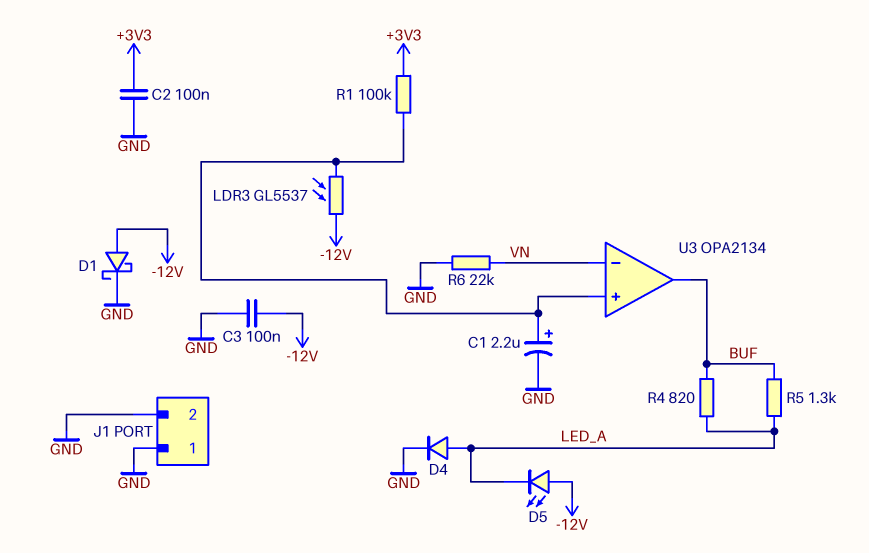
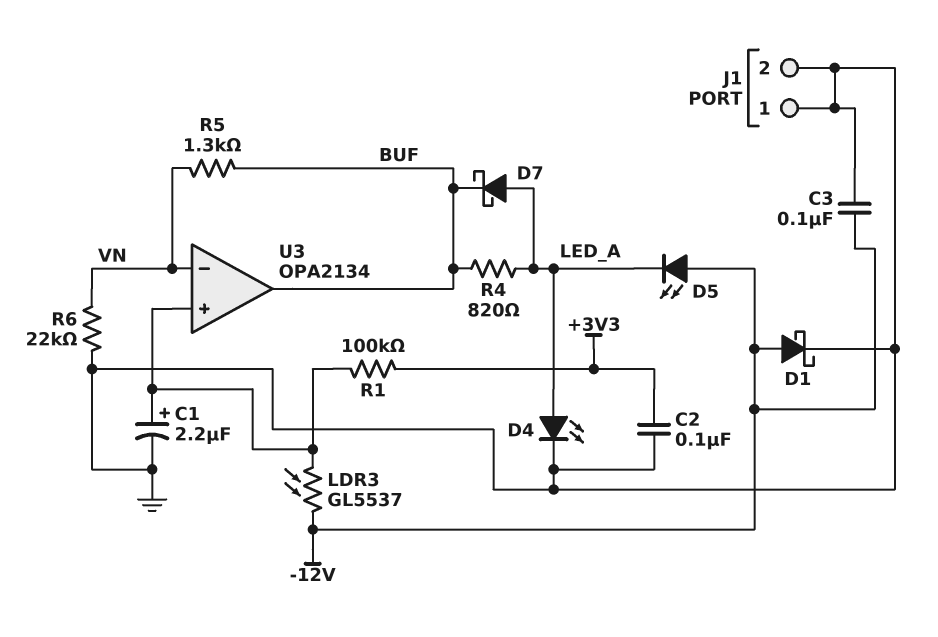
D4: diode (A LED_A, K GND) -> LED (A LED_A, K GND)
D7: none -> schottky (A LED_A, K BUF)
R5: 1.3k (BUF, LED_A) -> 1.3k (BUF, VN)

